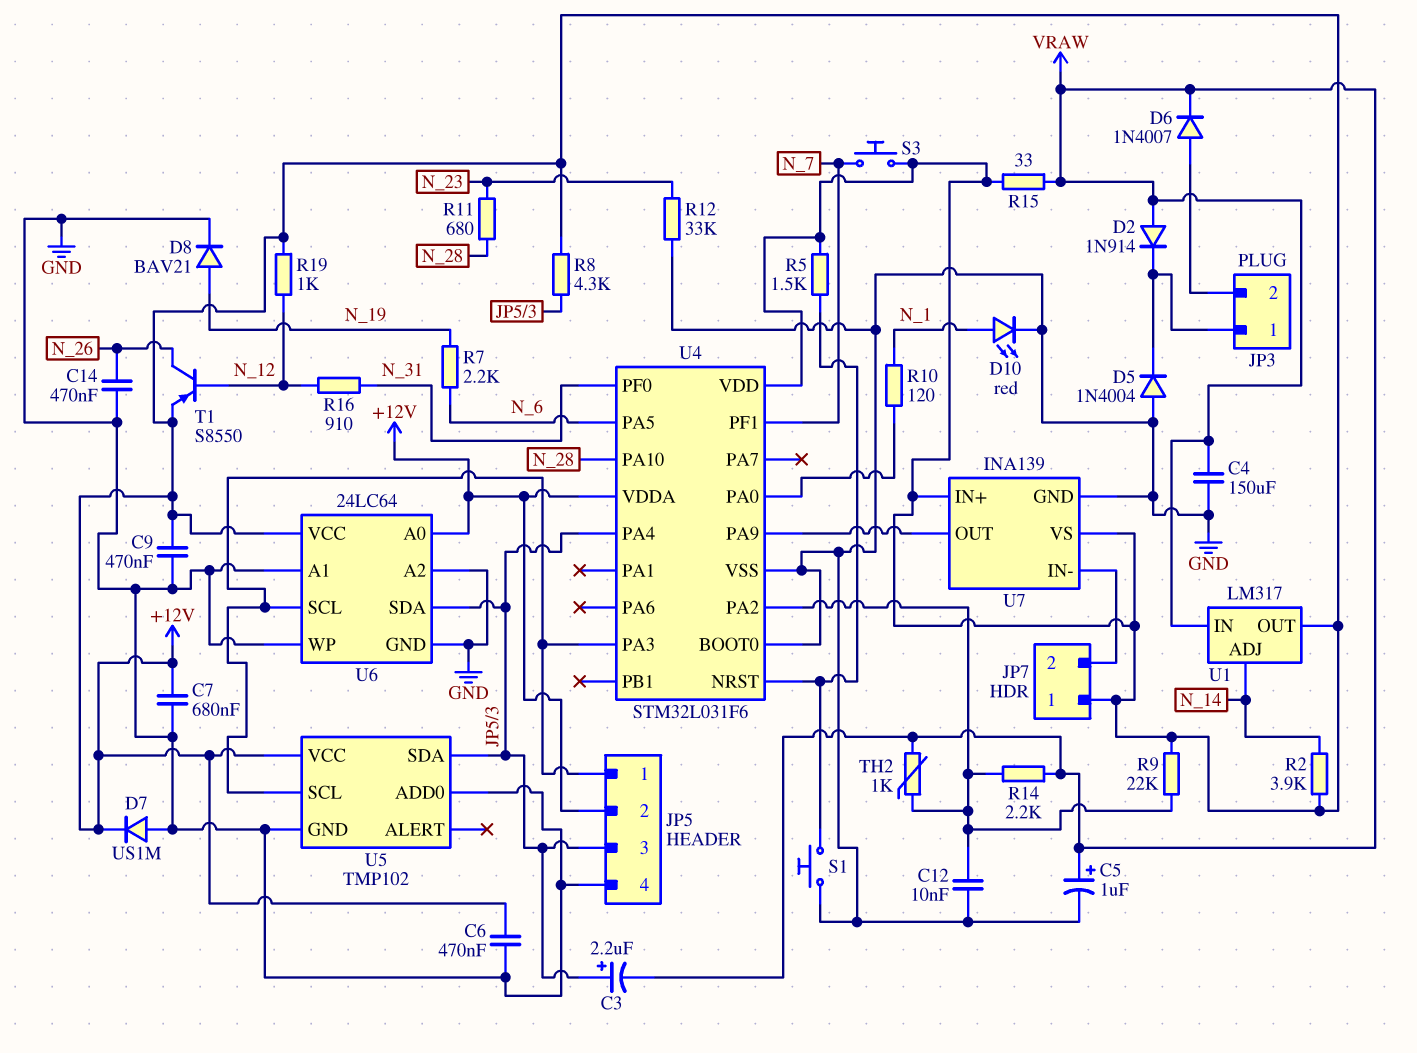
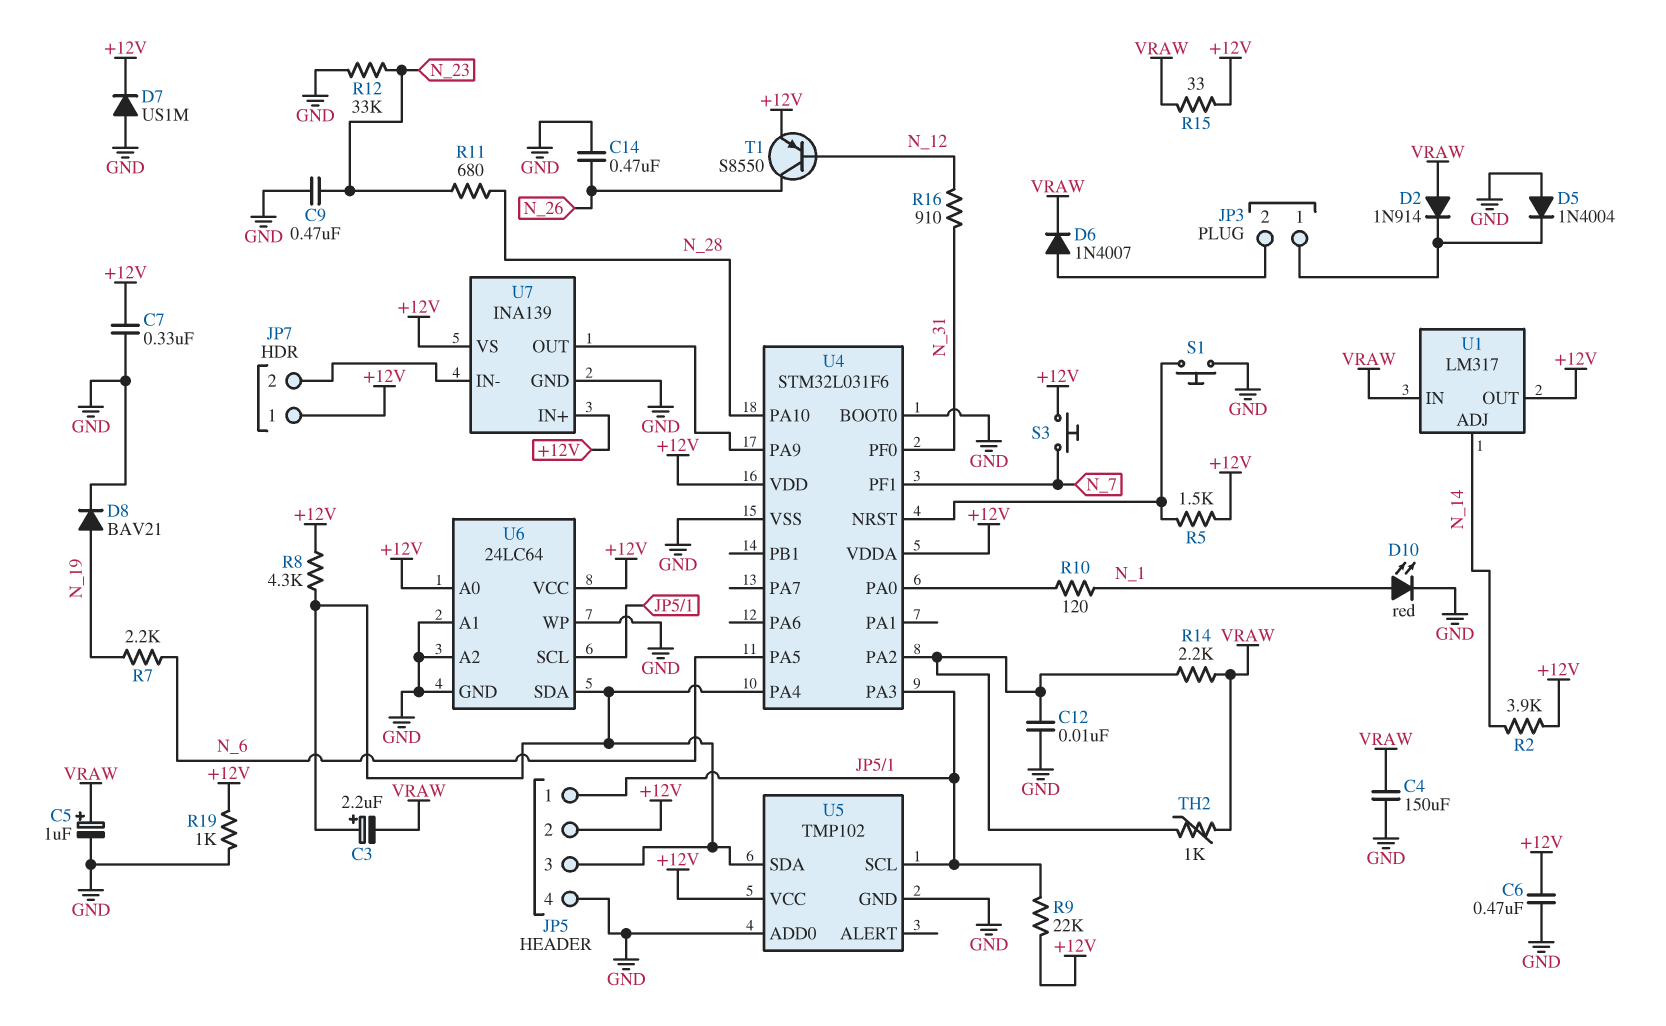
C7: 680nF (+12V, GND) -> 330nF (+12V, GND)
C9: 470nF (+12V, GND) -> 470nF (GND, N_23)
R9: 22k (+12V, U4/PA2) -> 22k (+12V, JP5/1)
R19: 1k (+12V, N_12) -> 1k (+12V, GND)

